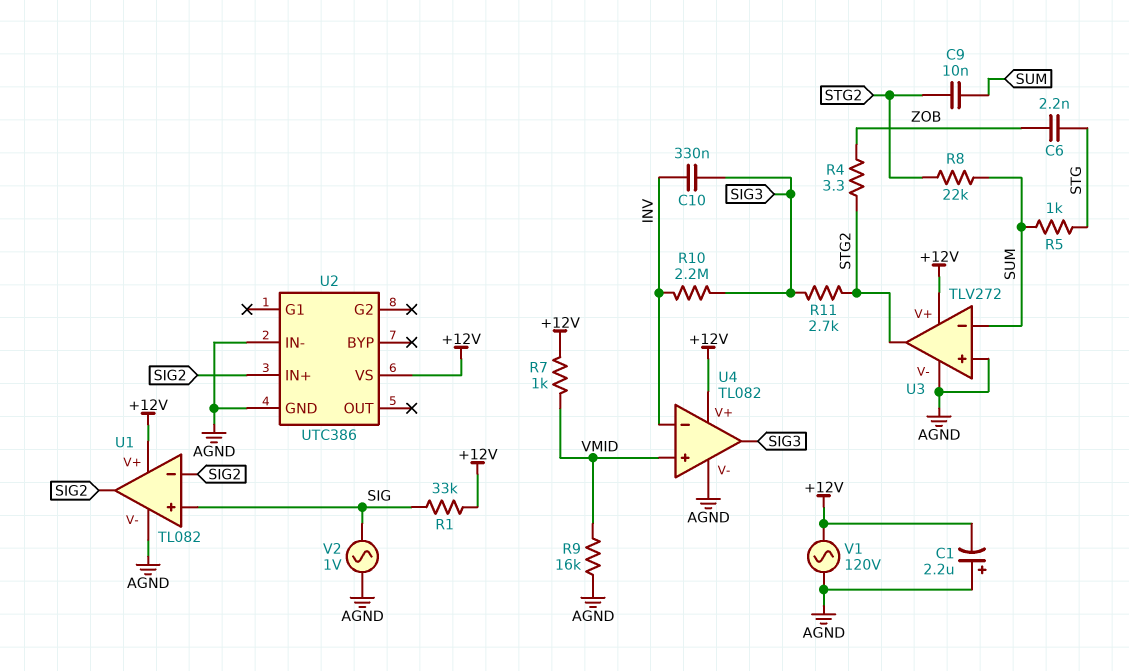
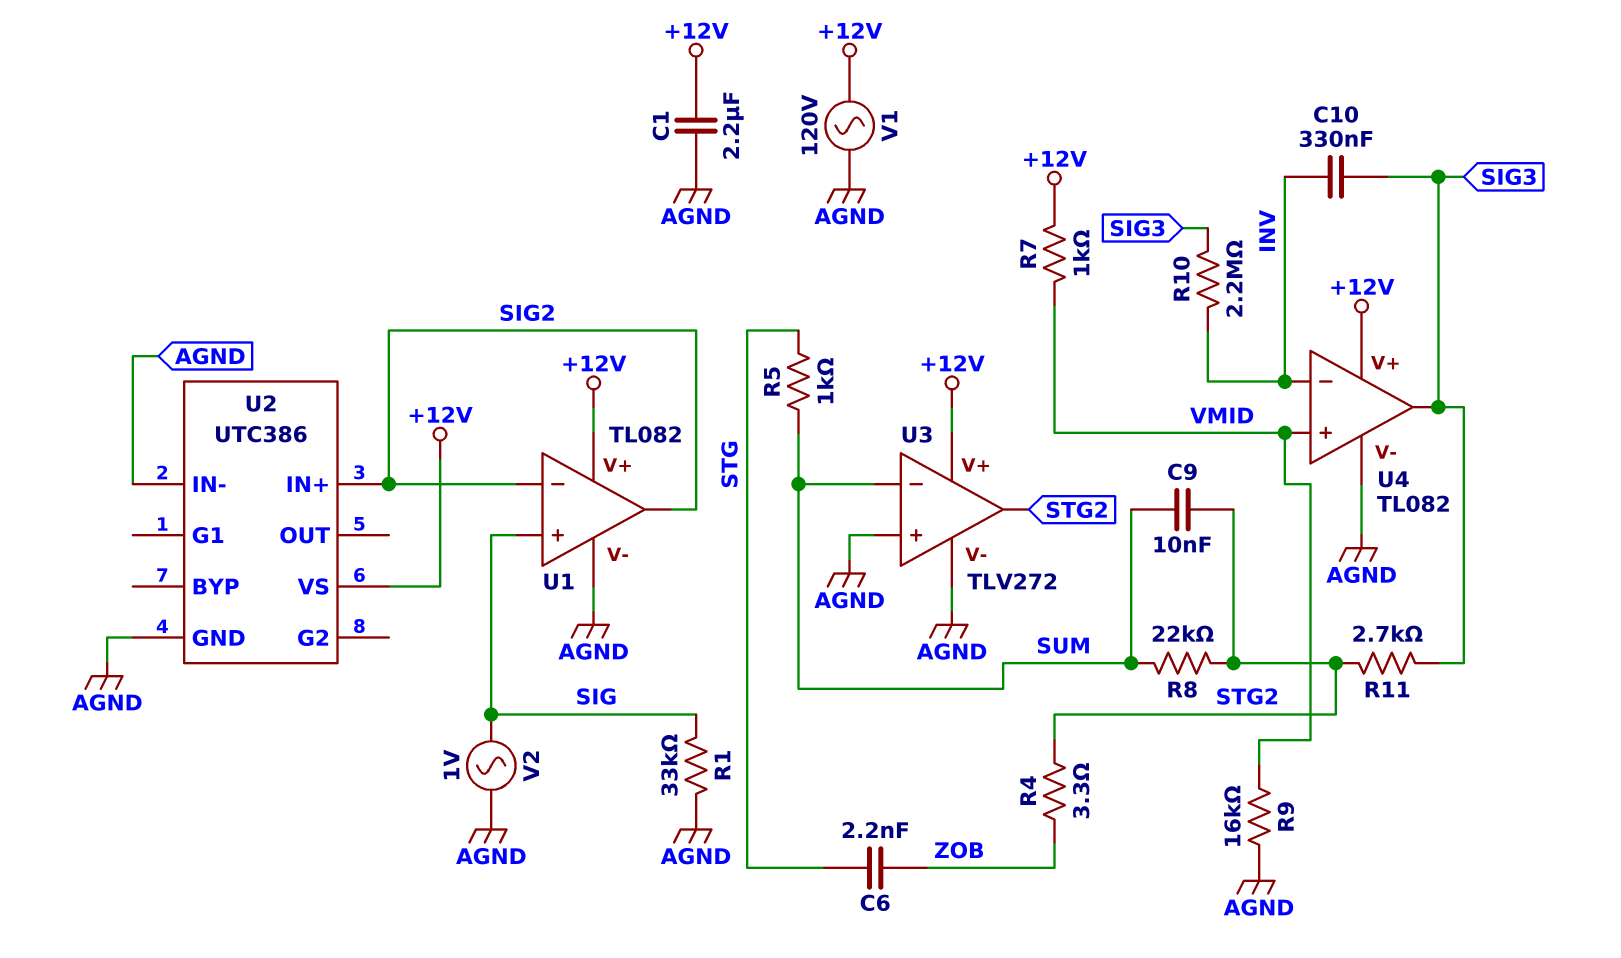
C1: 2.2uF (plus AGND, minus +12V) -> 2.2uF (+12V, AGND)
R1: 33k (+12V, SIG) -> 33k (AGND, SIG)

